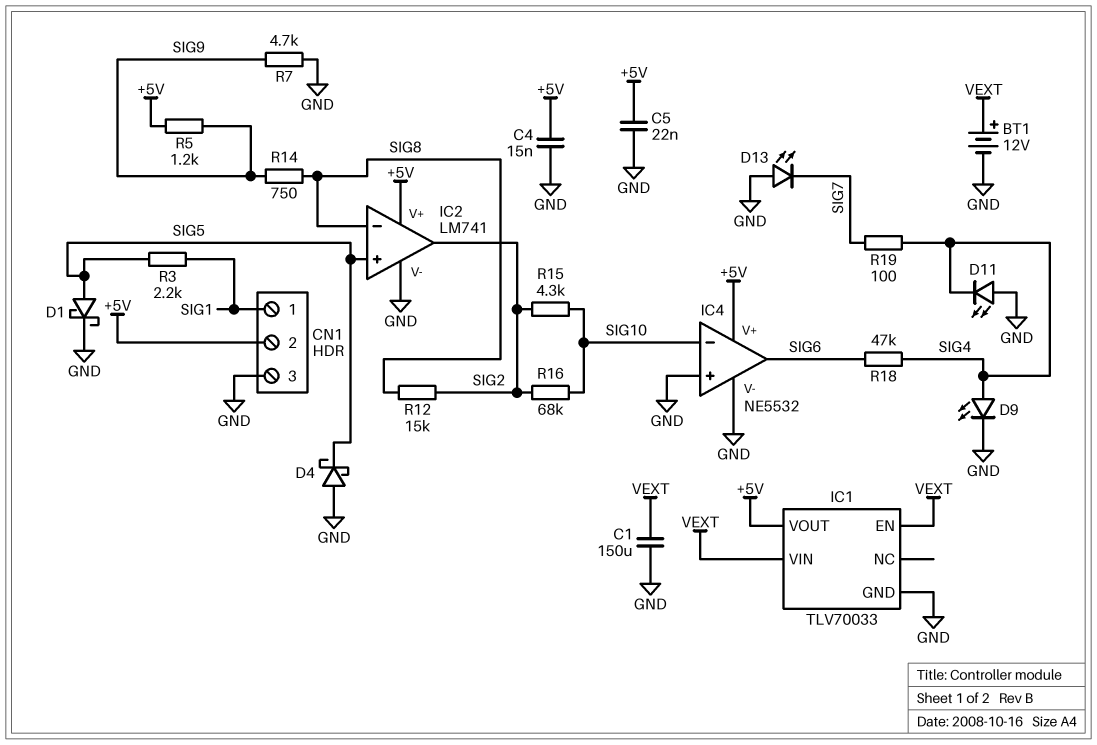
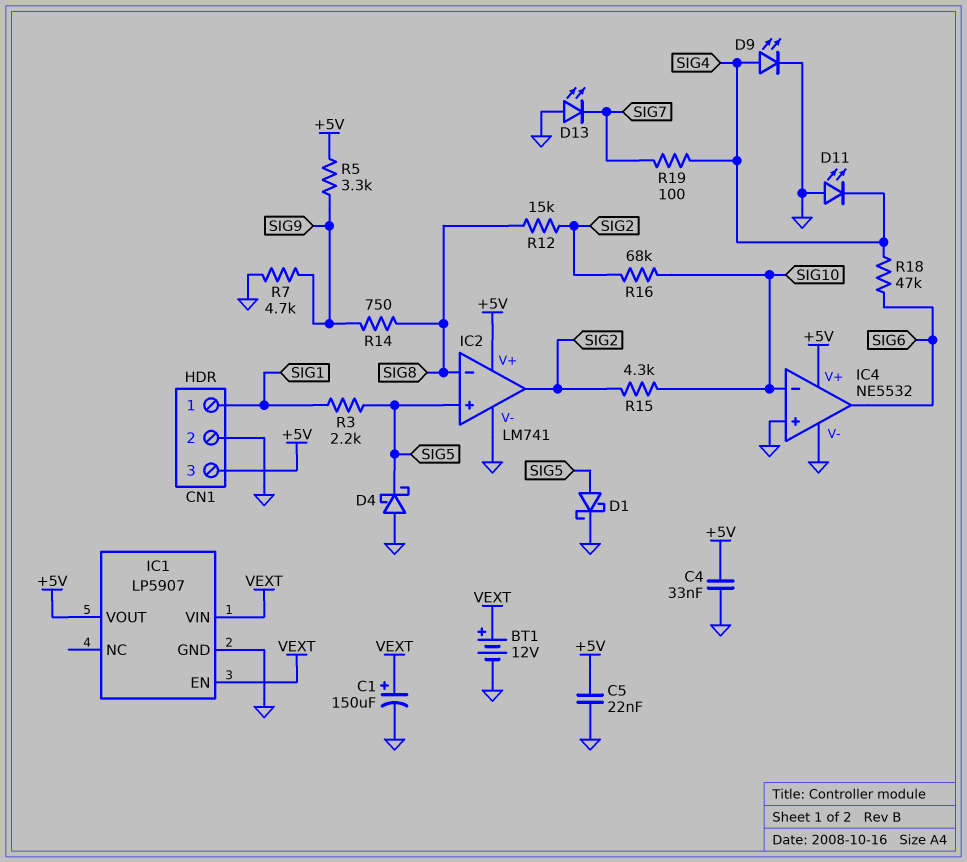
C1: 150uF (GND, VEXT) -> 150uF (plus VEXT, minus GND)
C4: 15nF (+5V, GND) -> 33nF (+5V, GND)
CN1 pin 2: +5V -> GND
CN1 pin 3: GND -> +5V
IC1: TLV70033 -> LP5907
R5: 1.2k (+5V, SIG9) -> 3.3k (+5V, SIG9)

